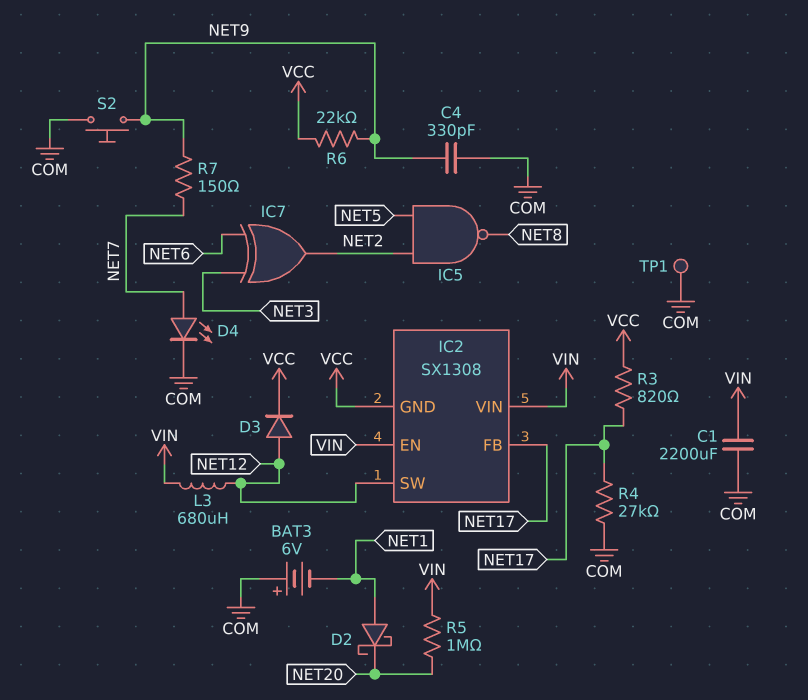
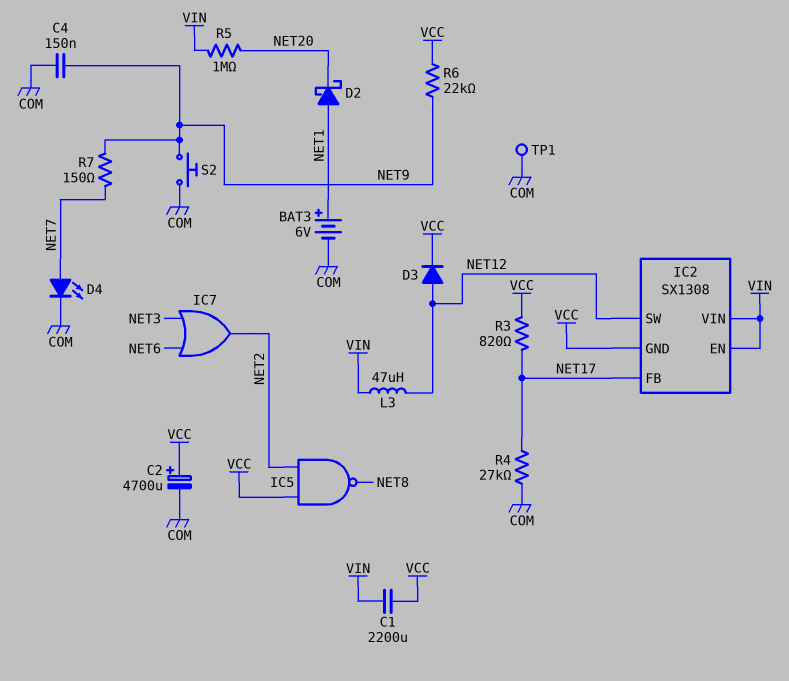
BAT3: 6V (plus COM, minus NET1) -> 6V (plus NET1, minus COM)
C1: 2200uF (COM, VIN) -> 2200uF (VCC, VIN)
C2: none -> 4700uF (plus VCC, minus COM)
C4: 330pF (COM, NET9) -> 150nF (COM, NET9)
IC5: NAND (in NET2, in NET5, out NET8) -> NAND (in NET2, in VCC, out NET8)
IC7: XOR (in NET3, in NET6, out NET2) -> OR (in NET3, in NET6, out NET2)
L3: 680uH (NET12, VIN) -> 47uH (NET12, VIN)

